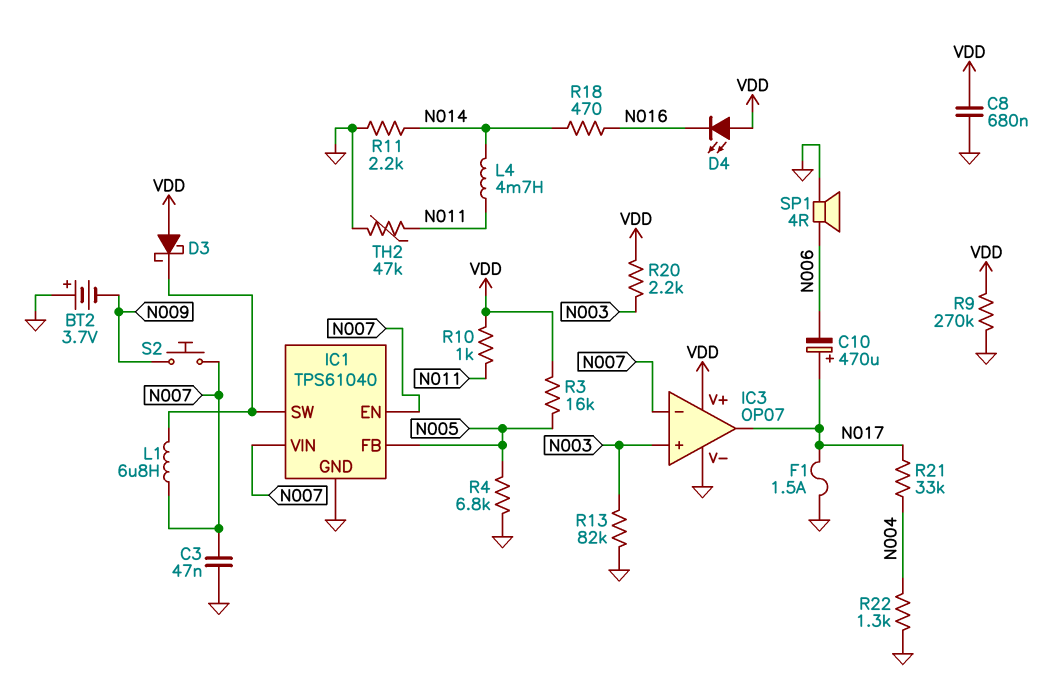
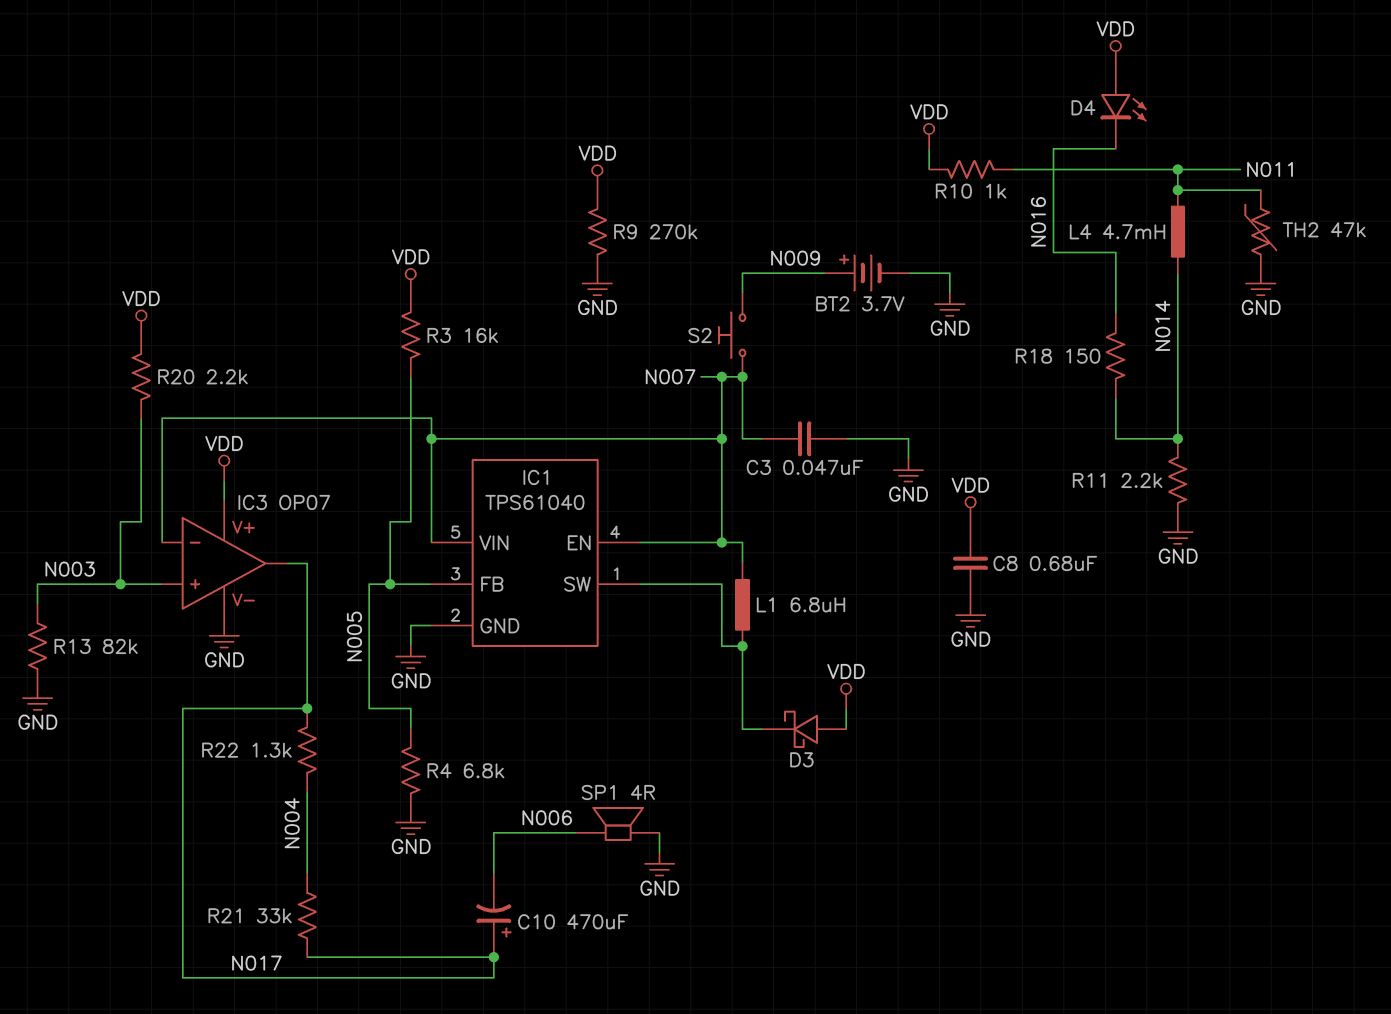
BT2: 3.7V (plus GND, minus N009) -> 3.7V (plus N009, minus GND)
F1: 1.5A (GND, N017) -> none
R18: 470 (N014, N016) -> 150 (N014, N016)
R22: 1.3k (GND, N004) -> 1.3k (N004, N017)

